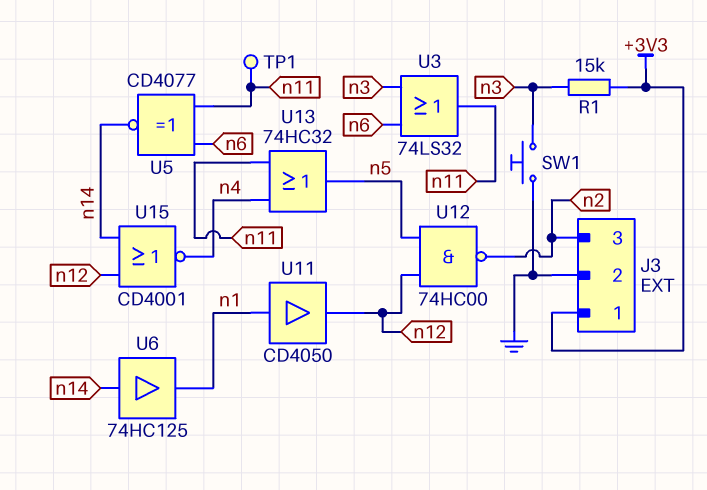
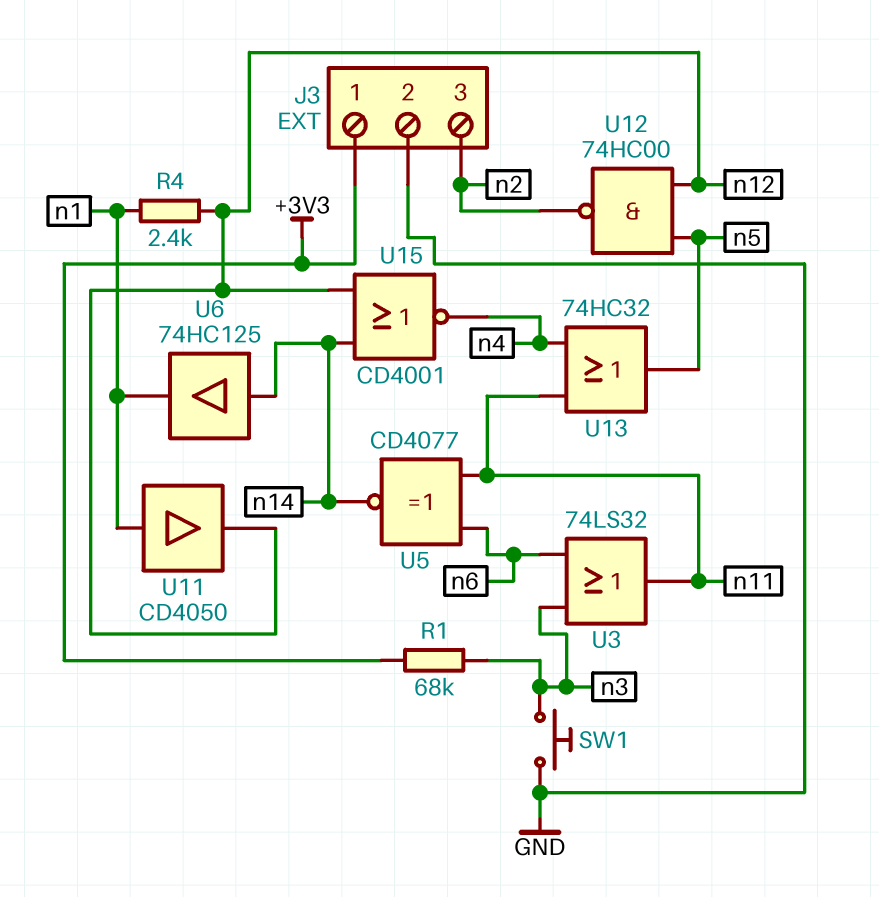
R1: 15k (+3V3, n3) -> 68k (+3V3, n3)
R4: none -> 2.4k (n1, n12)
TP1: test point (n11) -> none

